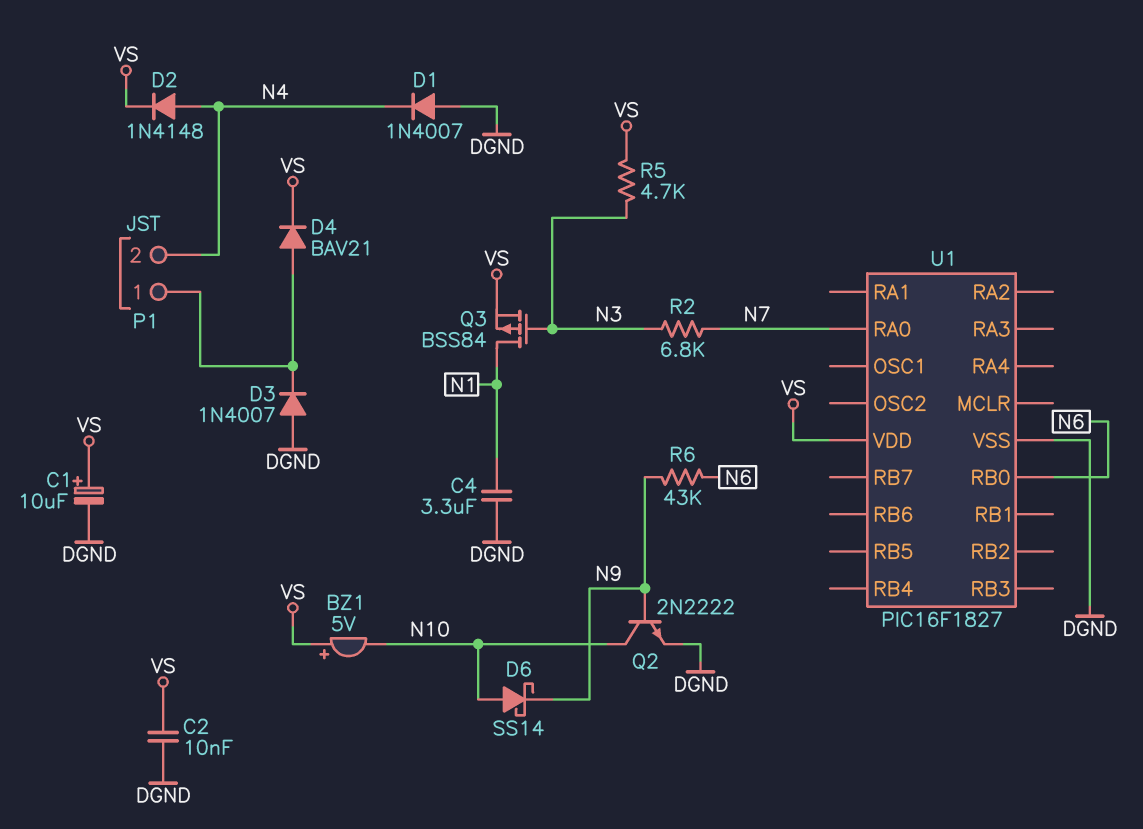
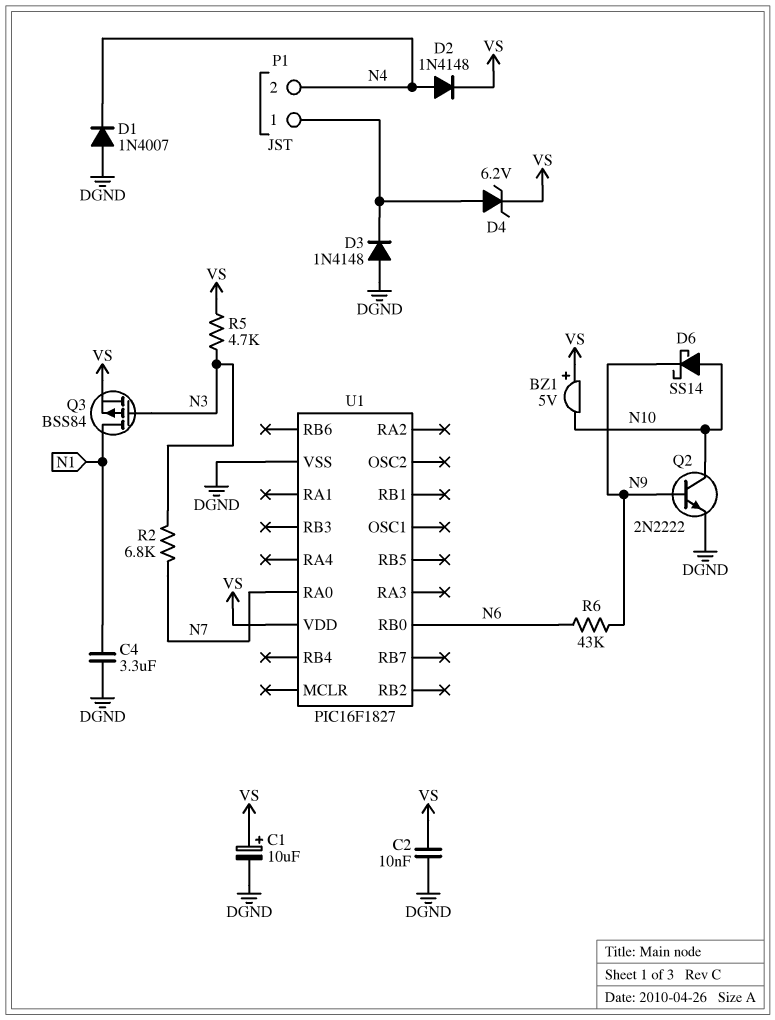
D3: diode 1N4007 (A DGND, K P1/1) -> diode 1N4148 (A DGND, K P1/1)
D4: diode BAV21 (A P1/1, K VS) -> zener 6.2V (A P1/1, K VS)

